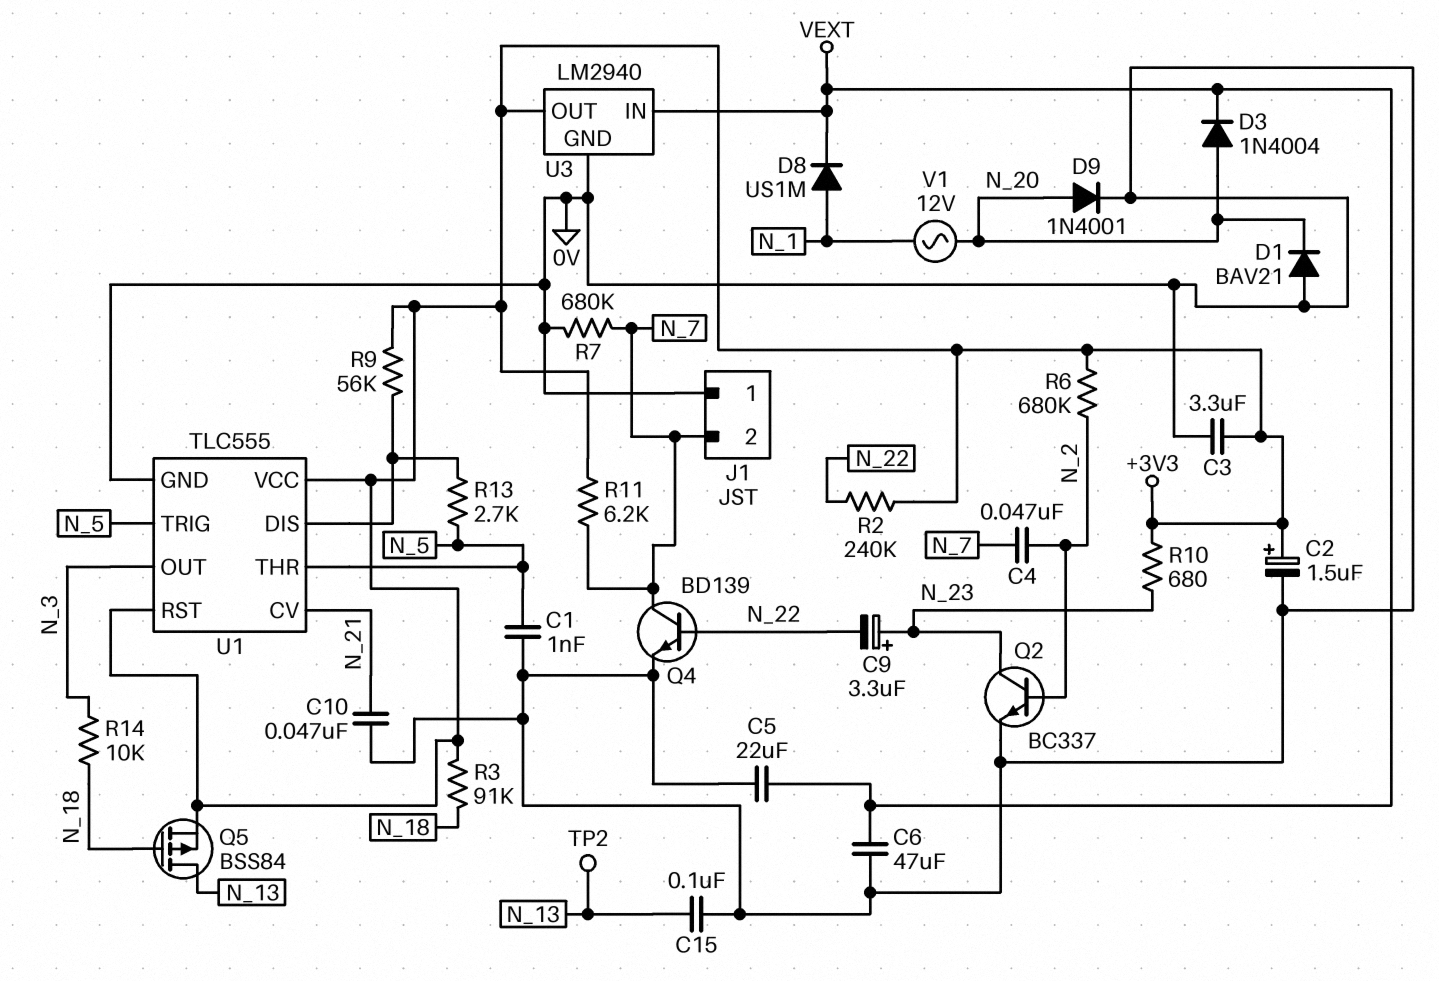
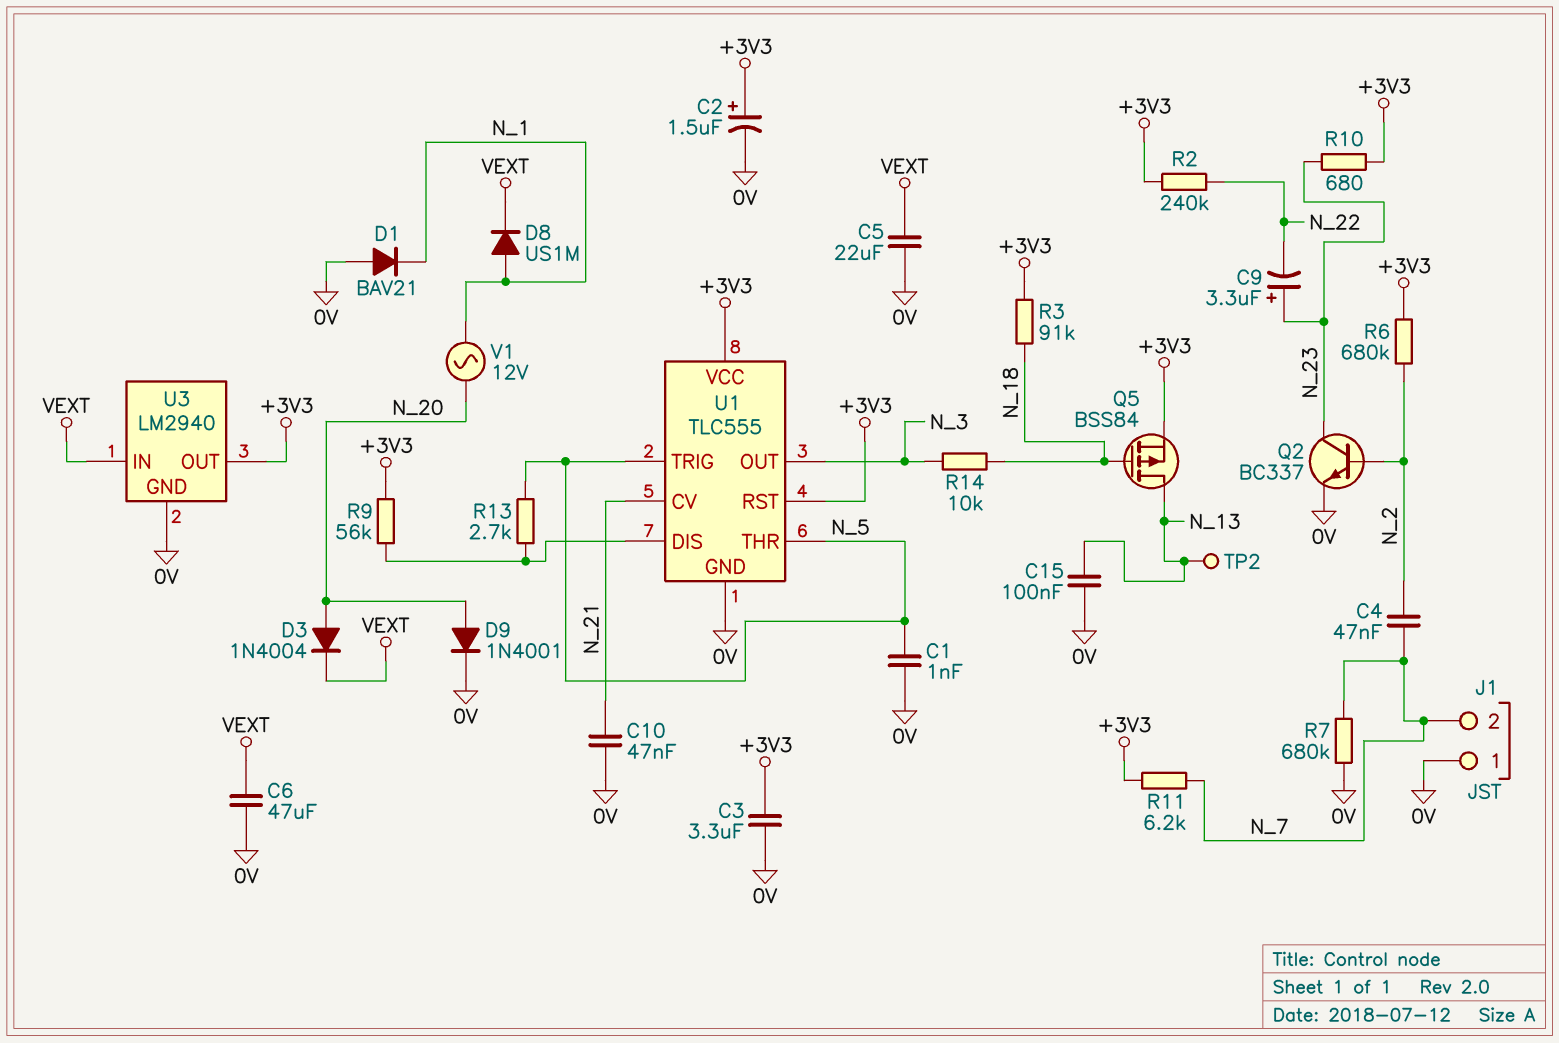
D1: diode BAV21 (A 0V, K N_20) -> diode BAV21 (A 0V, K N_1)
Q4: NPN BD139 (B N_22, C N_7, E 0V) -> none

